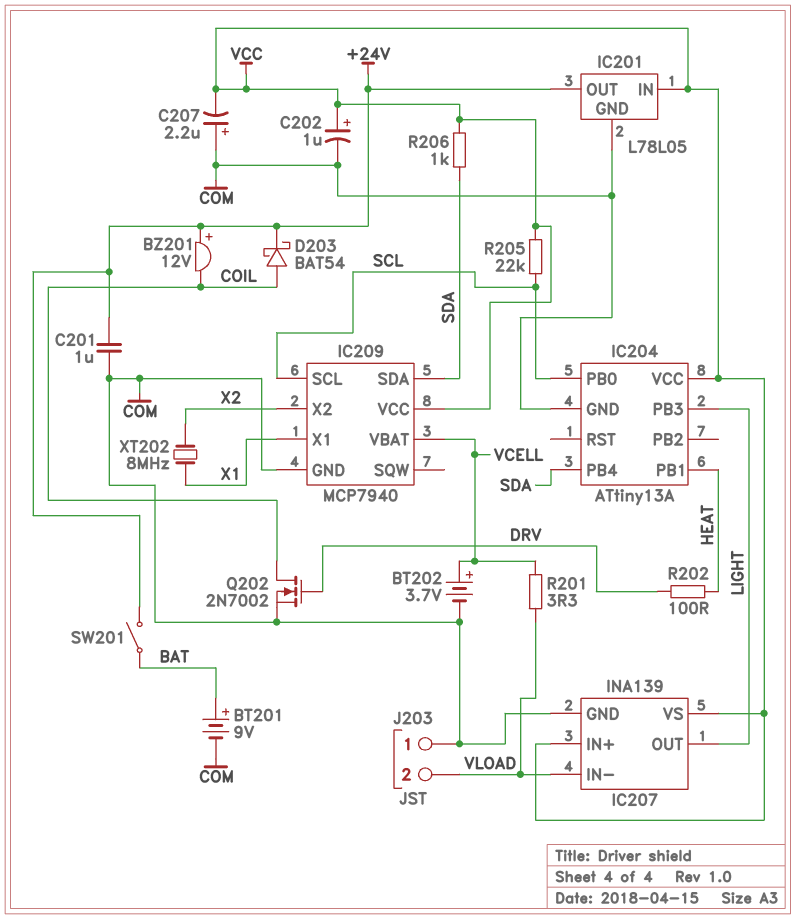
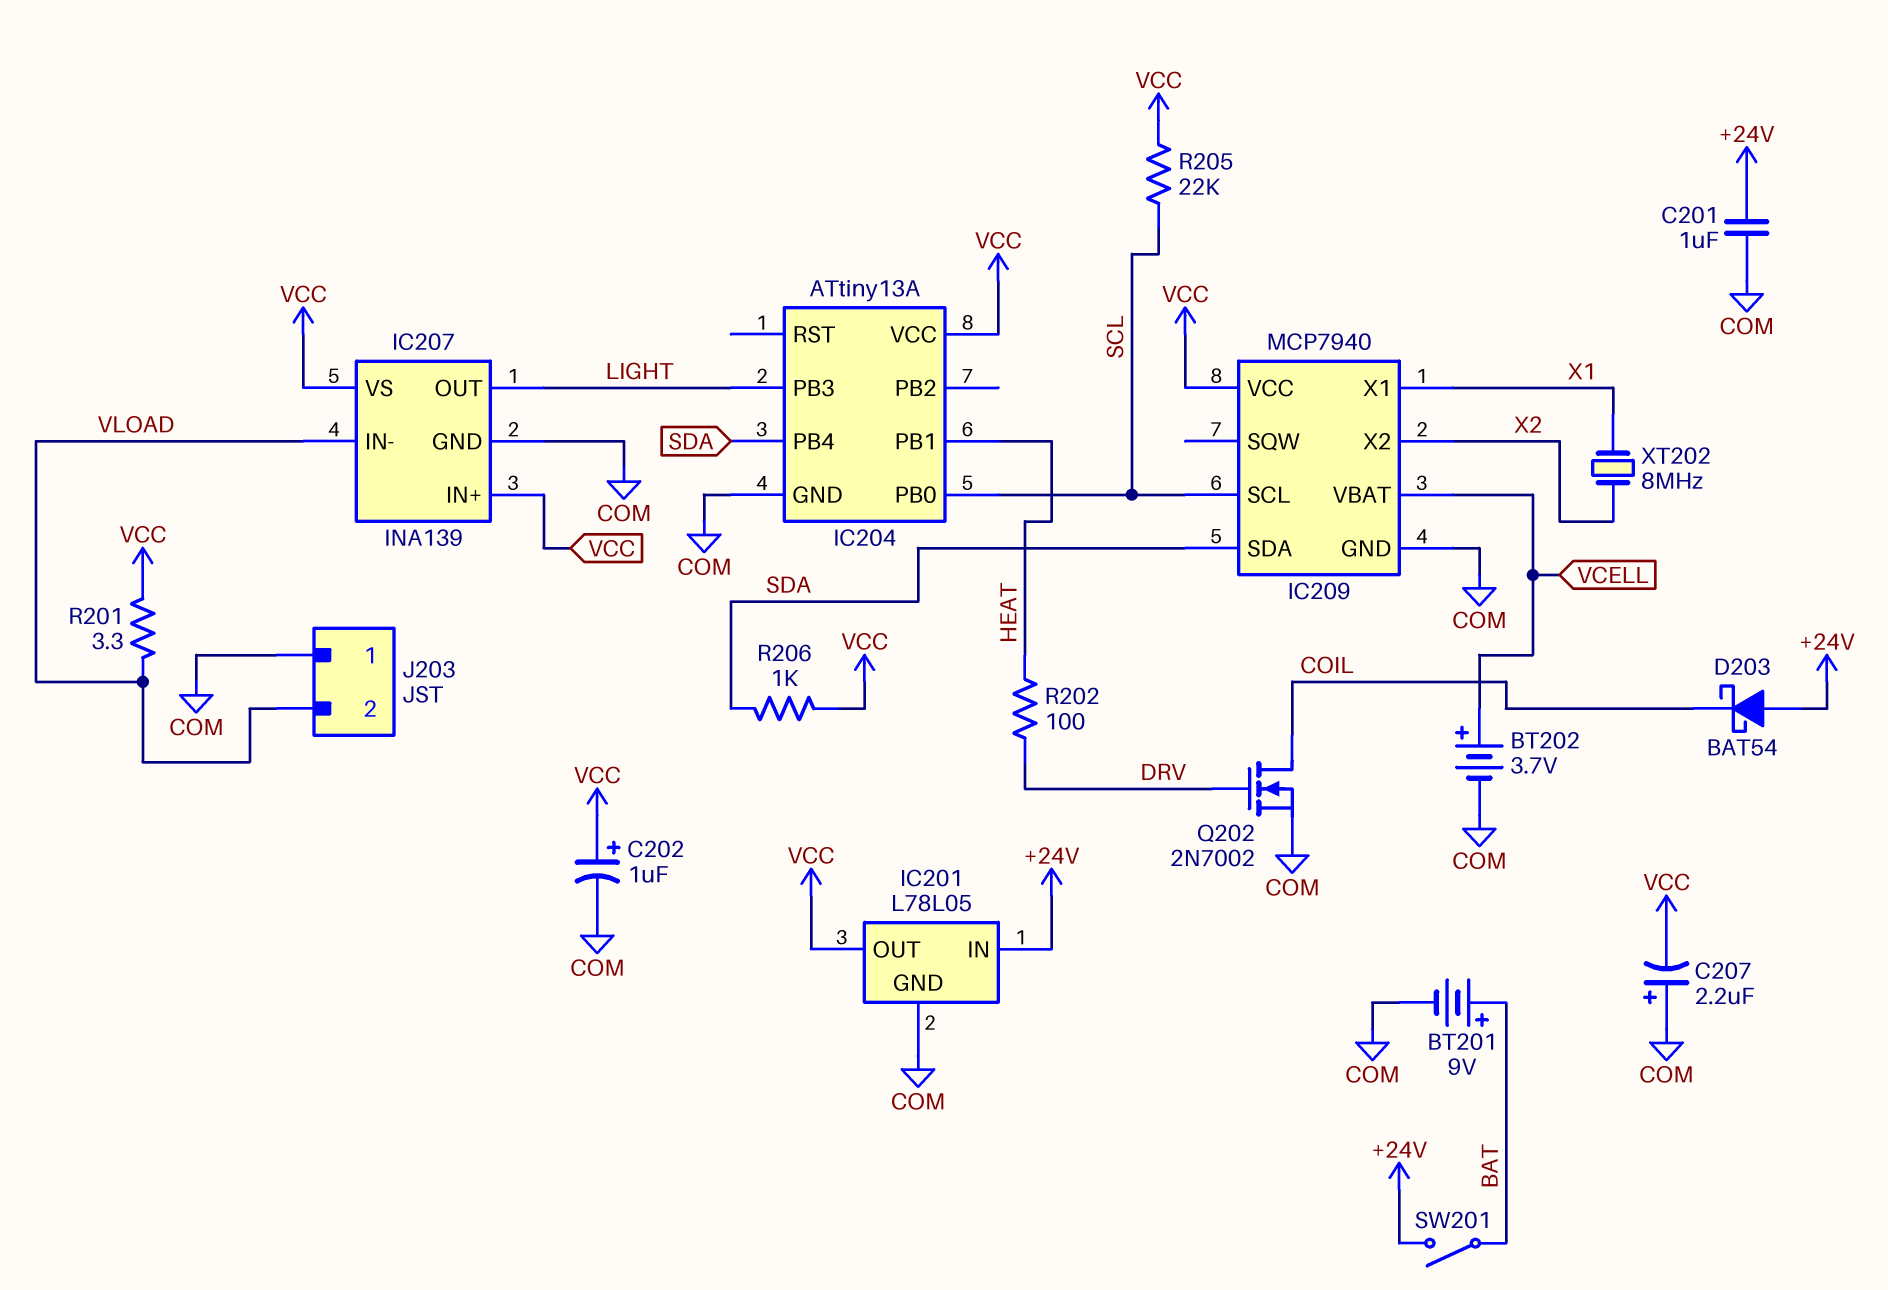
BZ201: buzzer 12V (plus +24V, minus COIL) -> none
D203: schottky BAT54 (A COIL, K +24V) -> schottky BAT54 (A +24V, K COIL)
IC201 pin IN: VCC -> +24V
IC201 pin OUT: +24V -> VCC
R201: 3.3 (VCELL, VLOAD) -> 3.3 (VCC, VLOAD)

